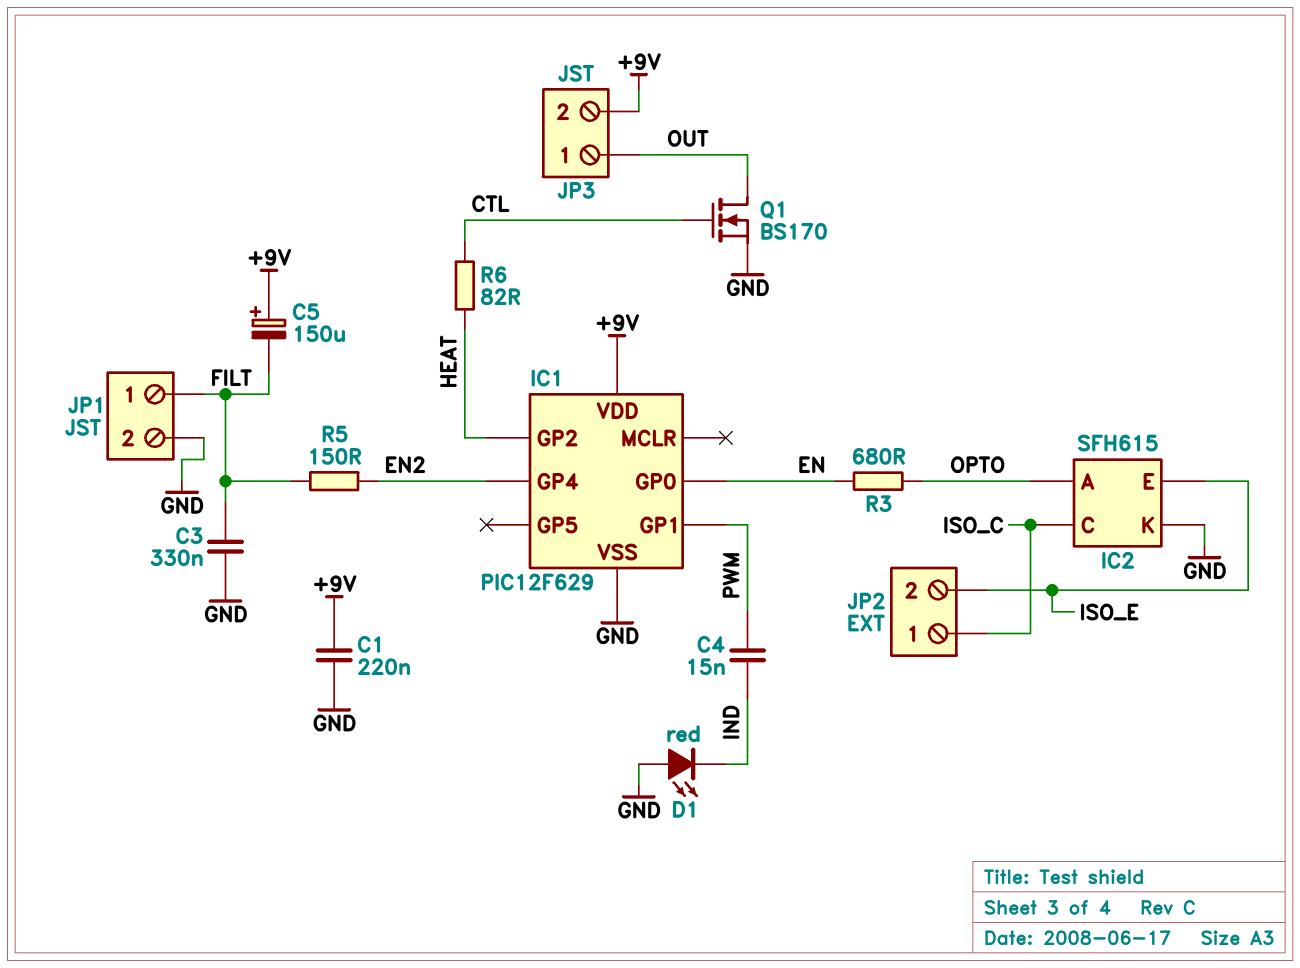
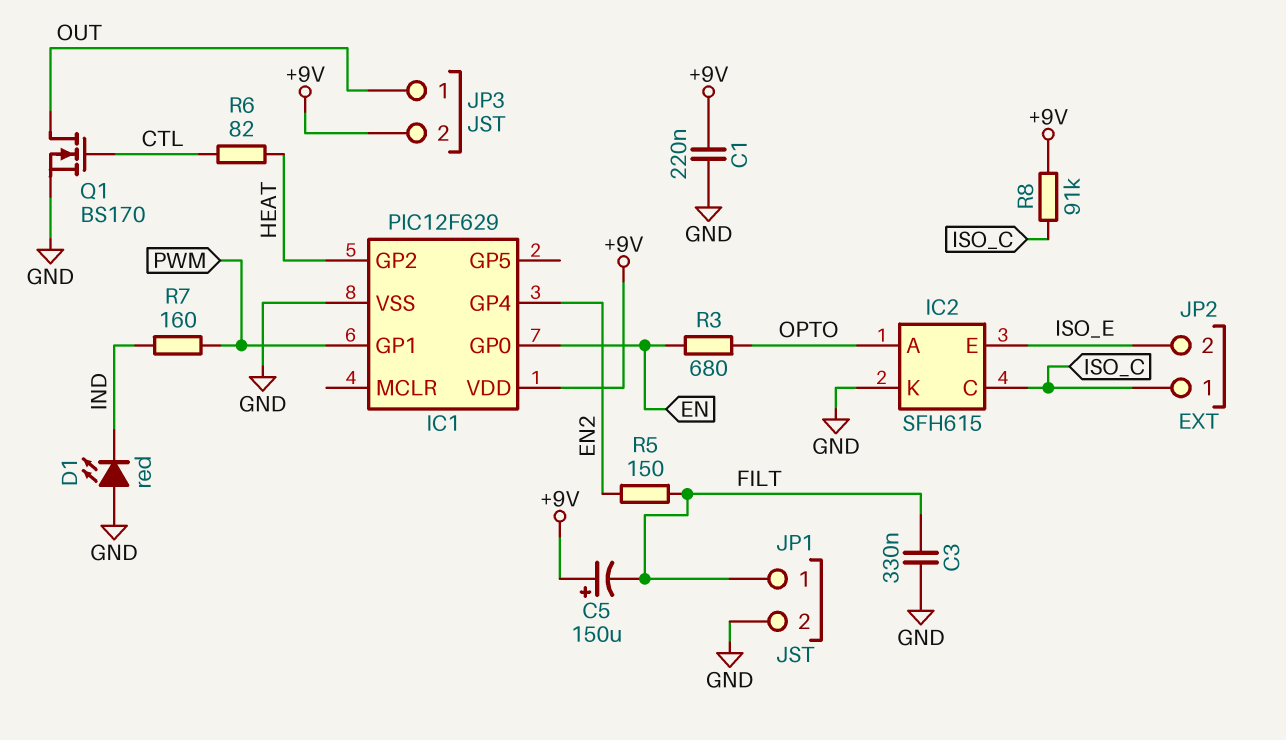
C4: 15nF (IND, PWM) -> none
R7: none -> 160 (IND, PWM)
R8: none -> 91k (+9V, ISO_C)

